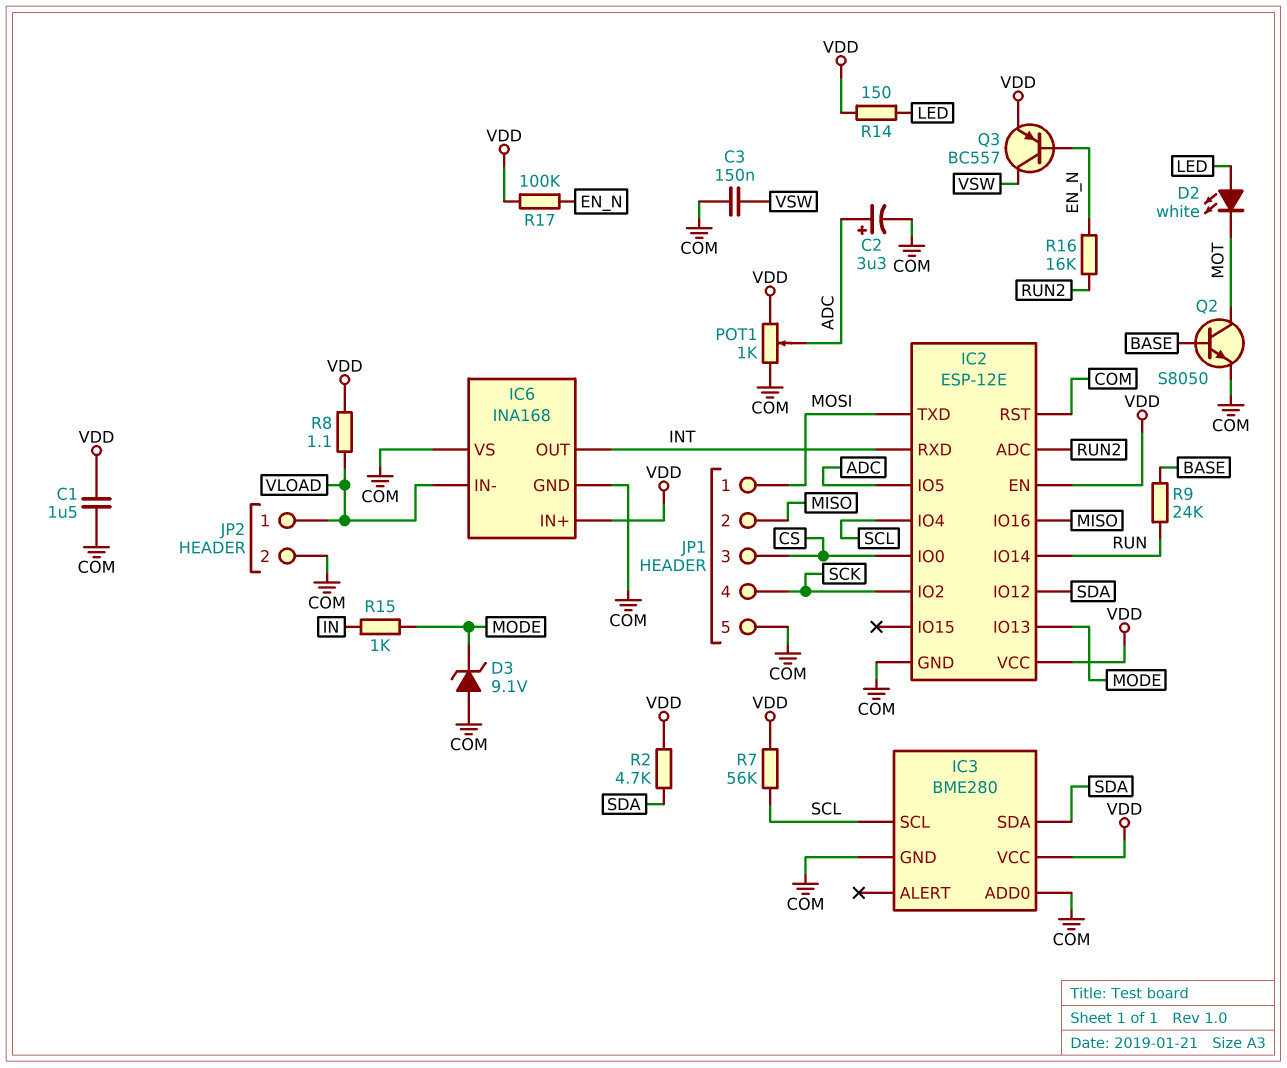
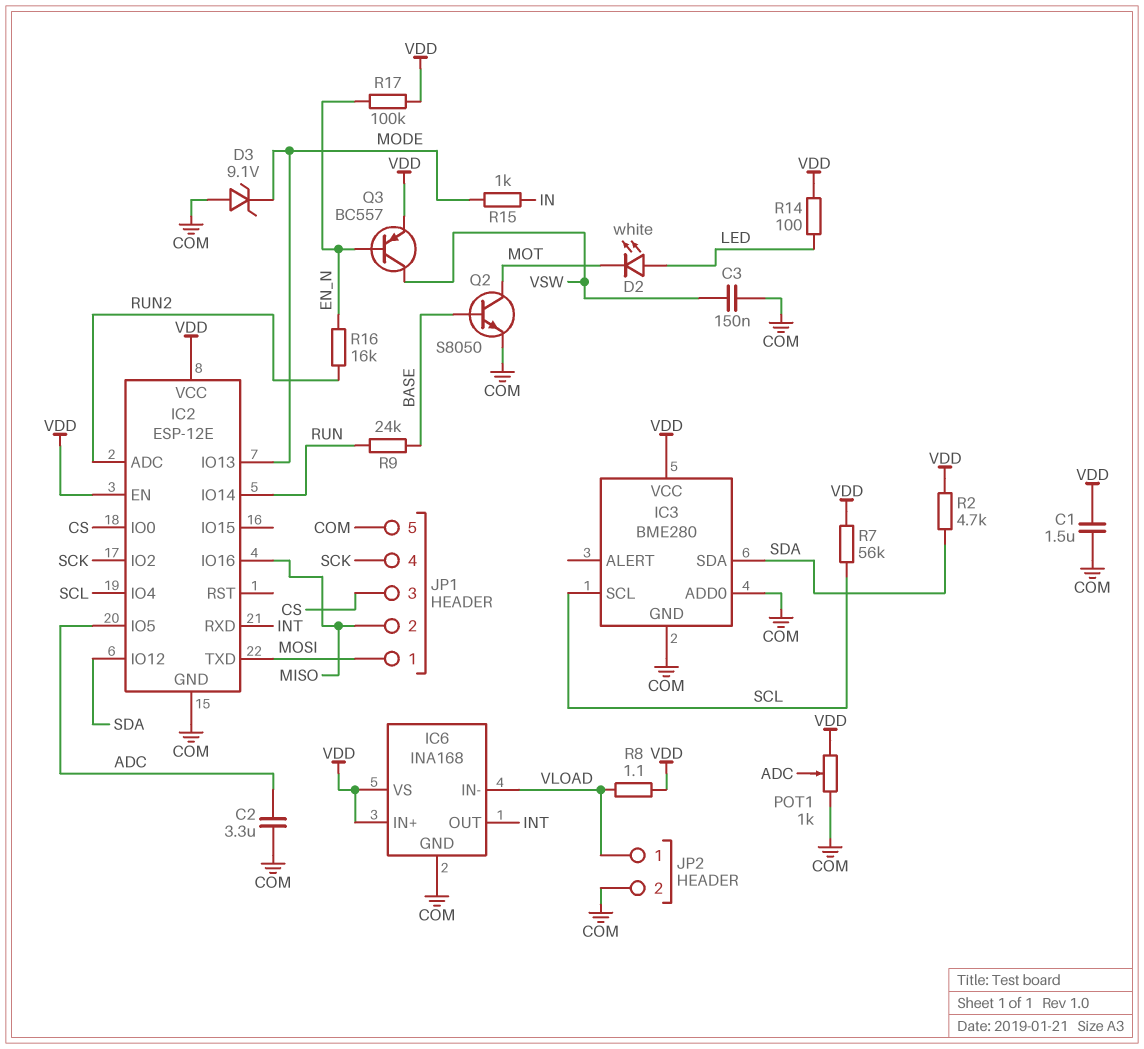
C2: 3.3uF (plus ADC, minus COM) -> 3.3uF (ADC, COM)
IC2 pin RST: COM -> none
IC6 pin VS: COM -> VDD
R14: 150 (LED, VDD) -> 100 (LED, VDD)

